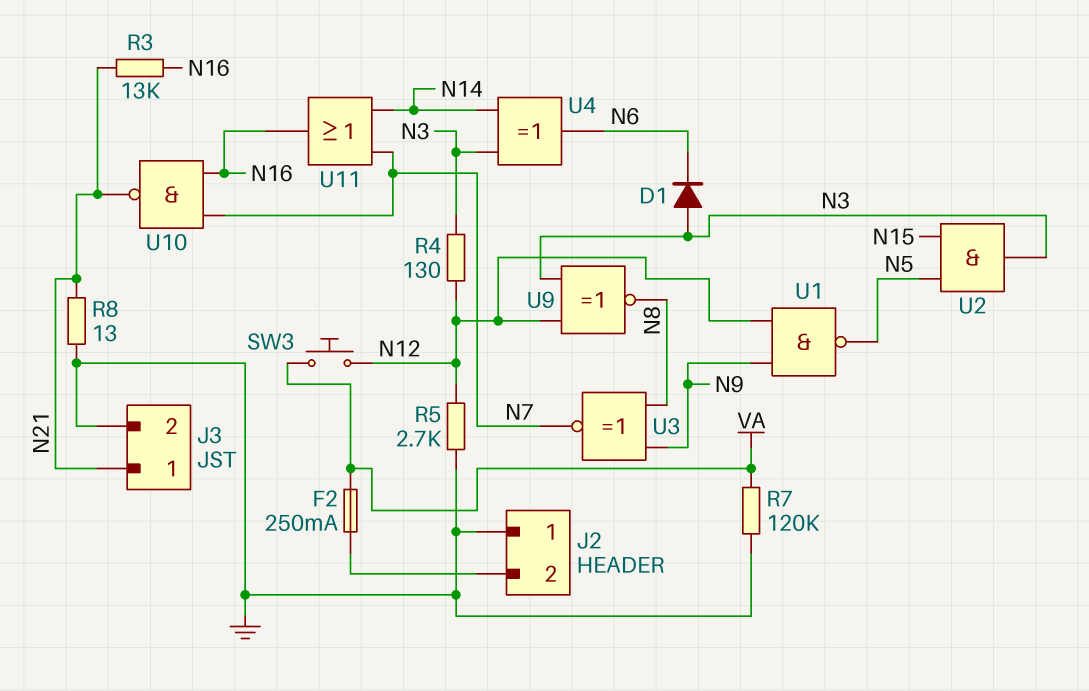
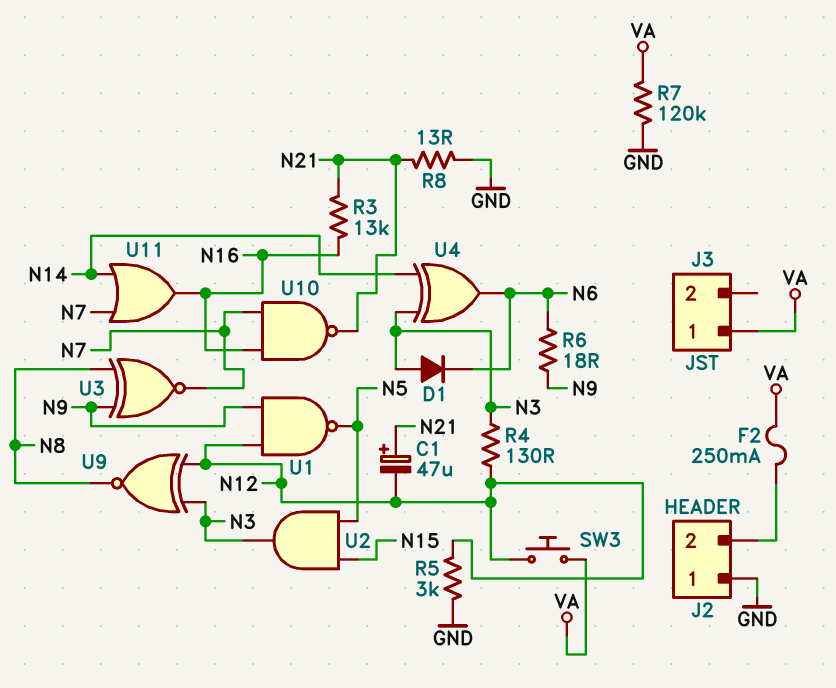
C1: none -> 47uF (plus N21, minus N12)
J3 pin 1: N21 -> VA
J3 pin 2: GND -> none
R5: 2.7k (GND, N12) -> 3k (GND, N12)
R6: none -> 18 (N6, N9)

